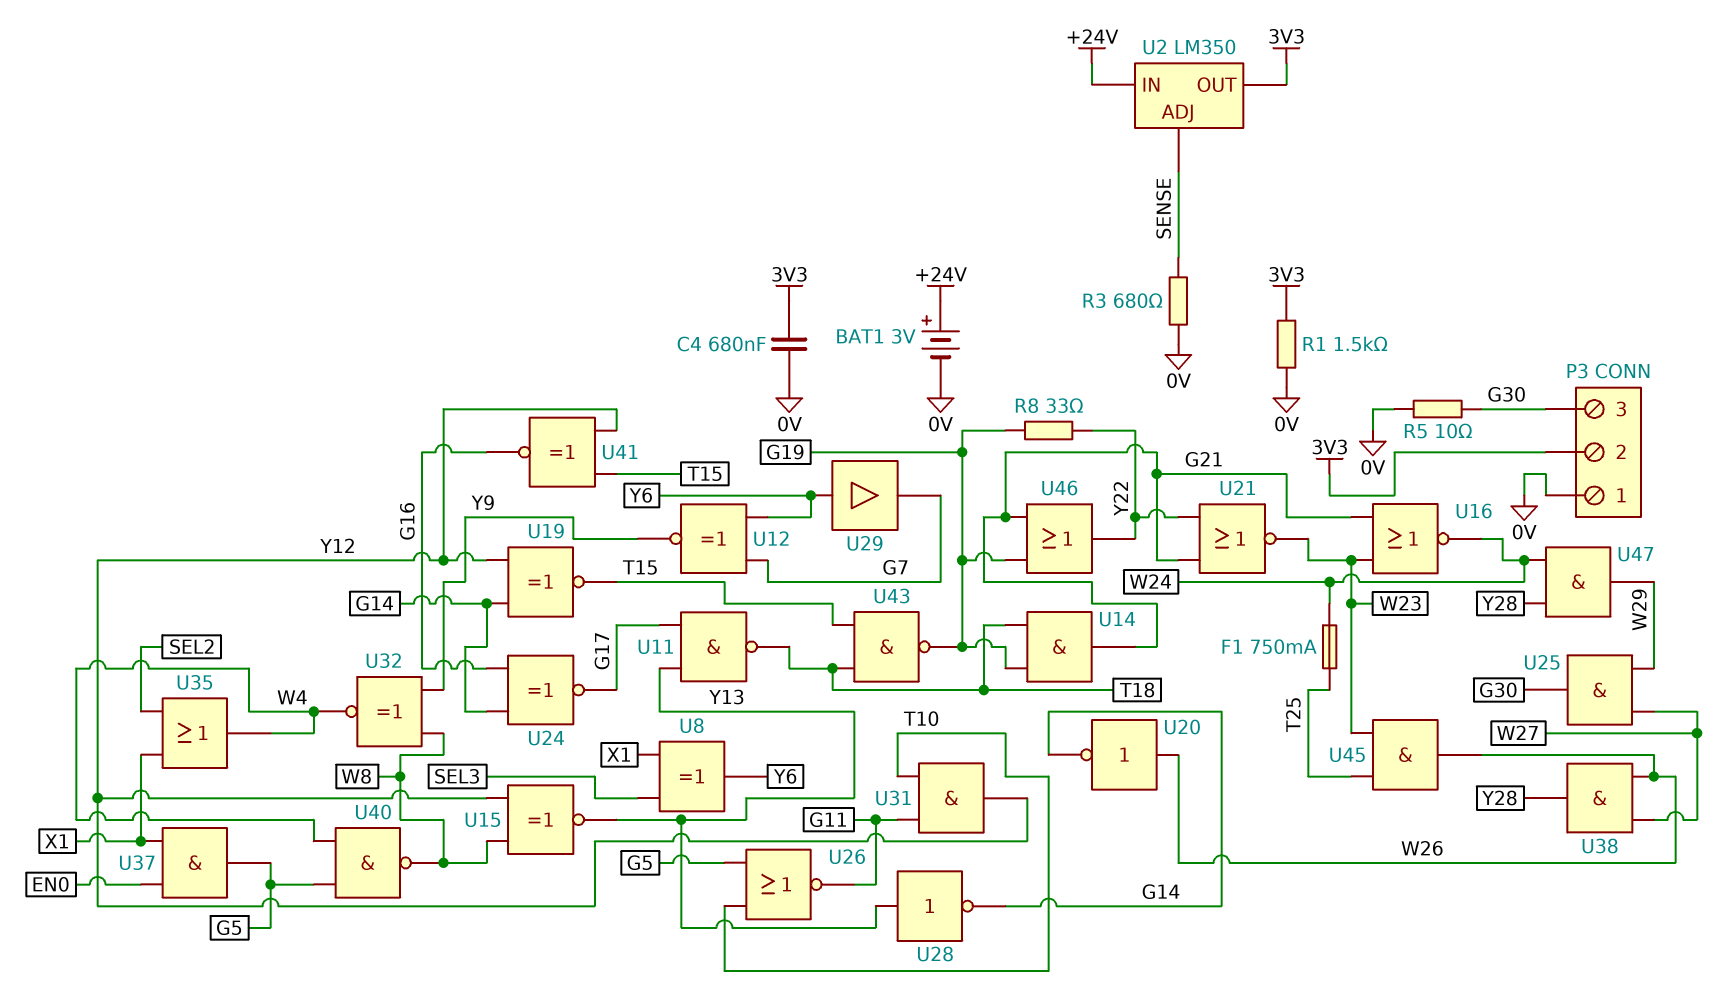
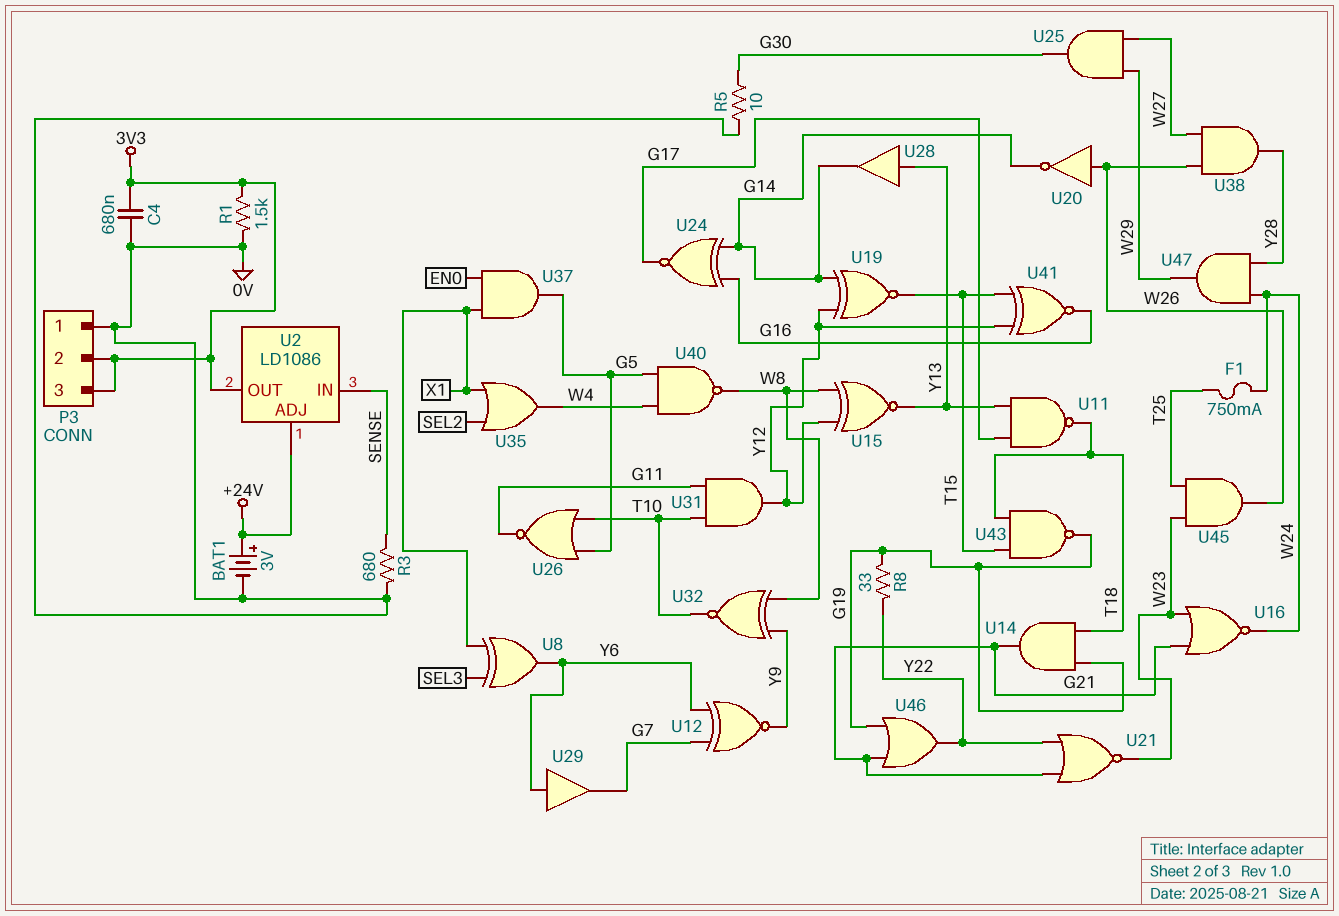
P3 pin 3: G30 -> 3V3
U2: LM350 -> LD1086
U2 pin ADJ: SENSE -> +24V
U2 pin IN: +24V -> SENSE
U28: NOT (in Y13, out G14) -> buffer (in Y13, out G14)
U32: XNOR (in W8, in Y9, out W4) -> XNOR (in W8, in Y9, out T10)

